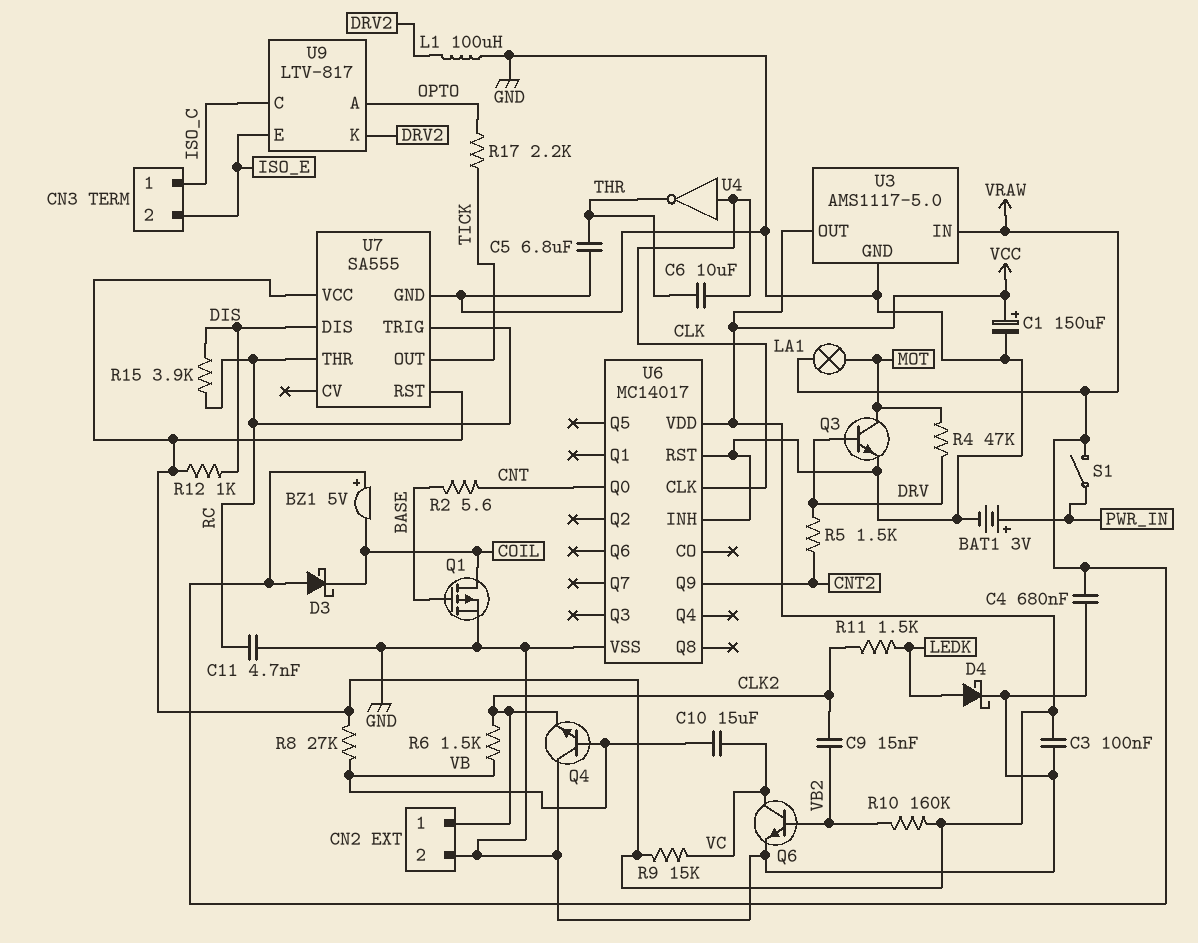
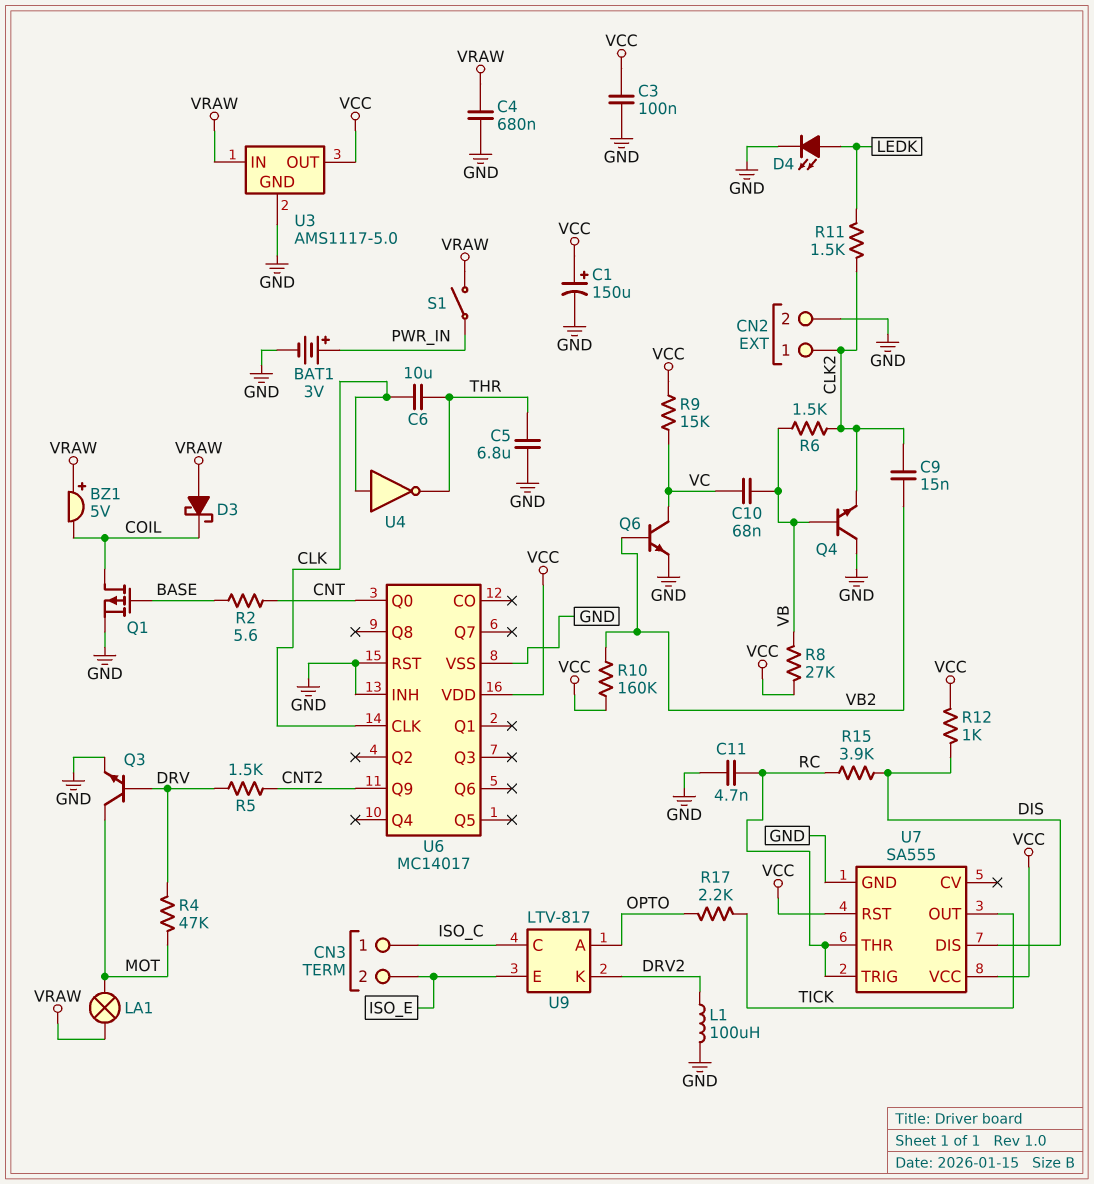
C10: 15uF (VB, VC) -> 68nF (VB, VC)
D4: schottky (A LEDK, K GND) -> LED (A LEDK, K GND)

